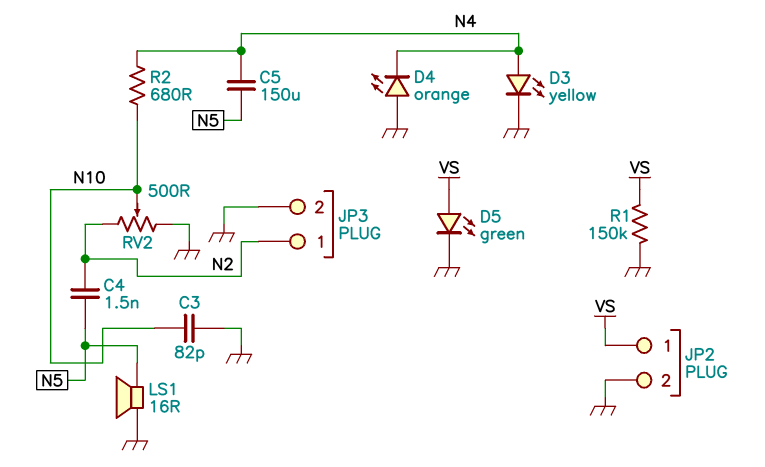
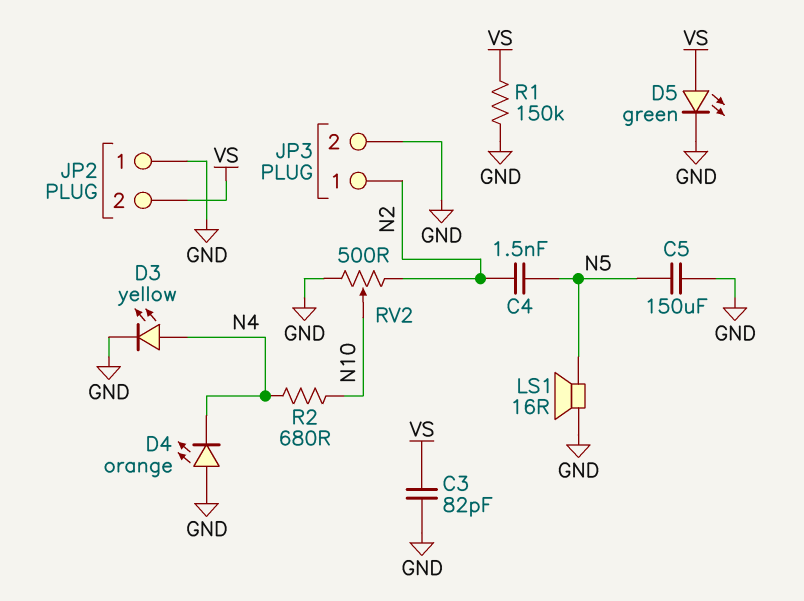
C3: 82pF (GND, N10) -> 82pF (GND, VS)
C5: 150uF (N4, N5) -> 150uF (GND, N5)
JP2 pin 1: VS -> GND
JP2 pin 2: GND -> VS

